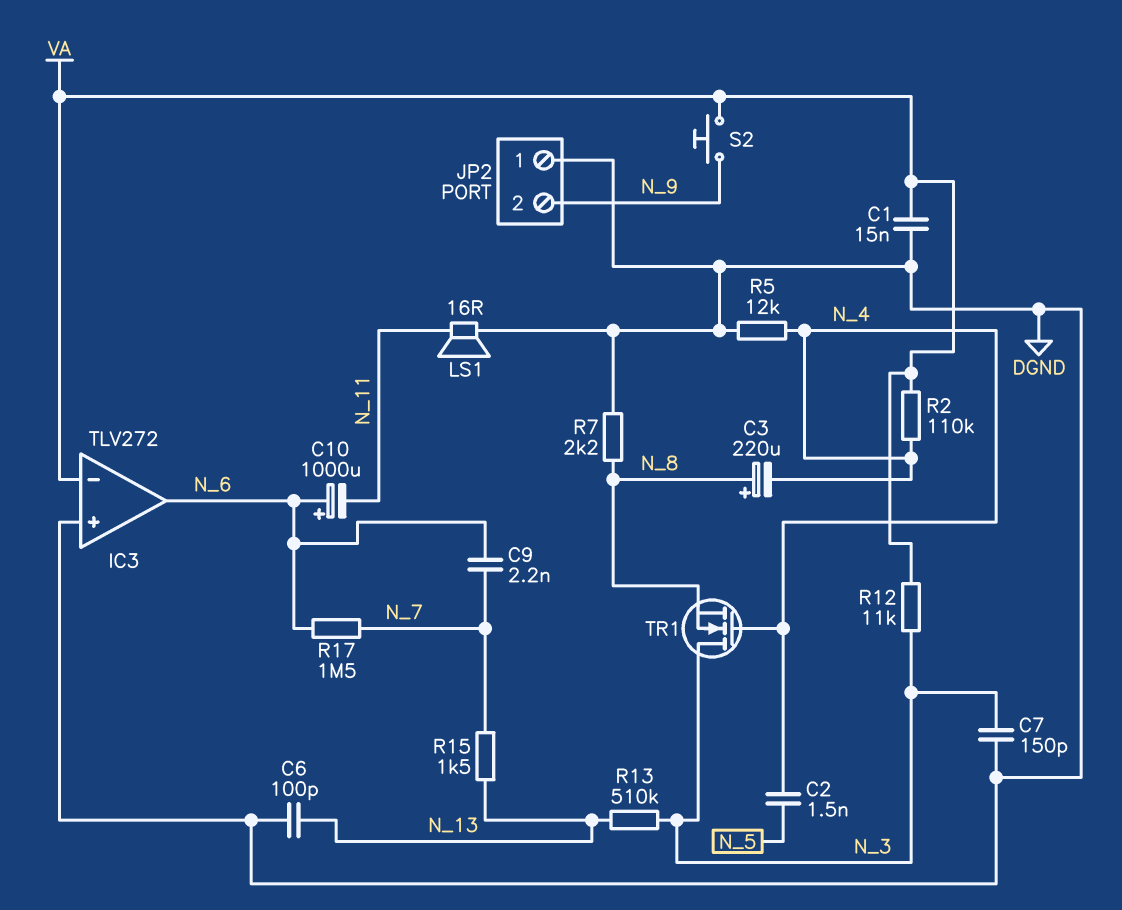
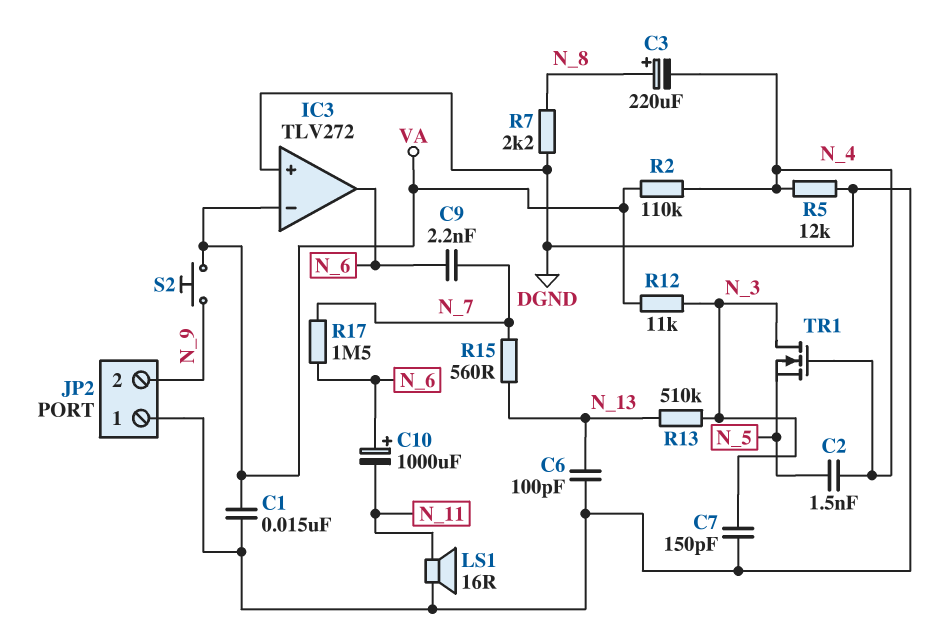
R15: 1.5k (N_7, N_13) -> 560 (N_7, N_13)
TR1: NMOS (G N_4, D N_3, S N_8) -> NMOS (G N_4, D N_3, S N_5)

